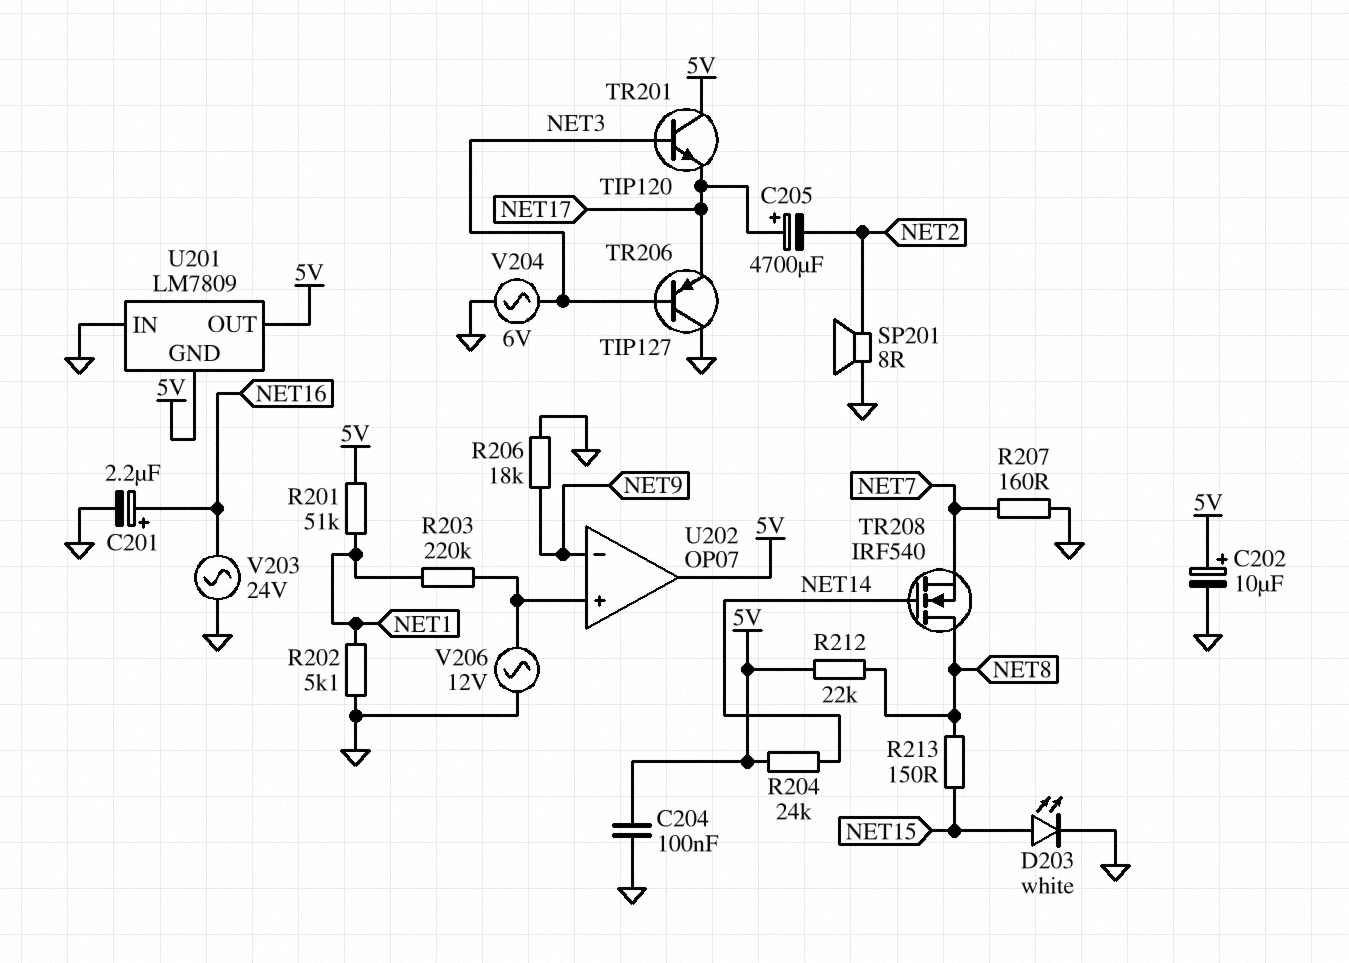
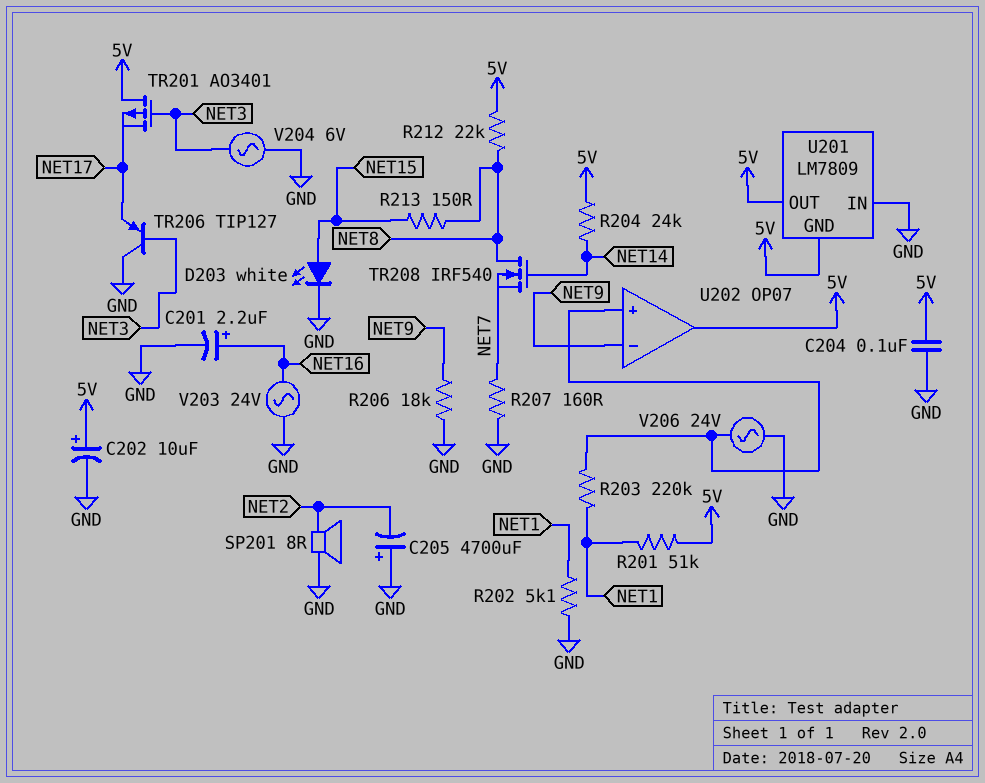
C205: 4700uF (plus NET17, minus NET2) -> 4700uF (plus GND, minus NET2)
TR201: NPN TIP120 (B NET3, C 5V, E NET17) -> PMOS AO3401 (G NET3, D 5V, S NET17)
V206: AC 12V (GND, U202/in+) -> AC 24V (GND, U202/in+)

